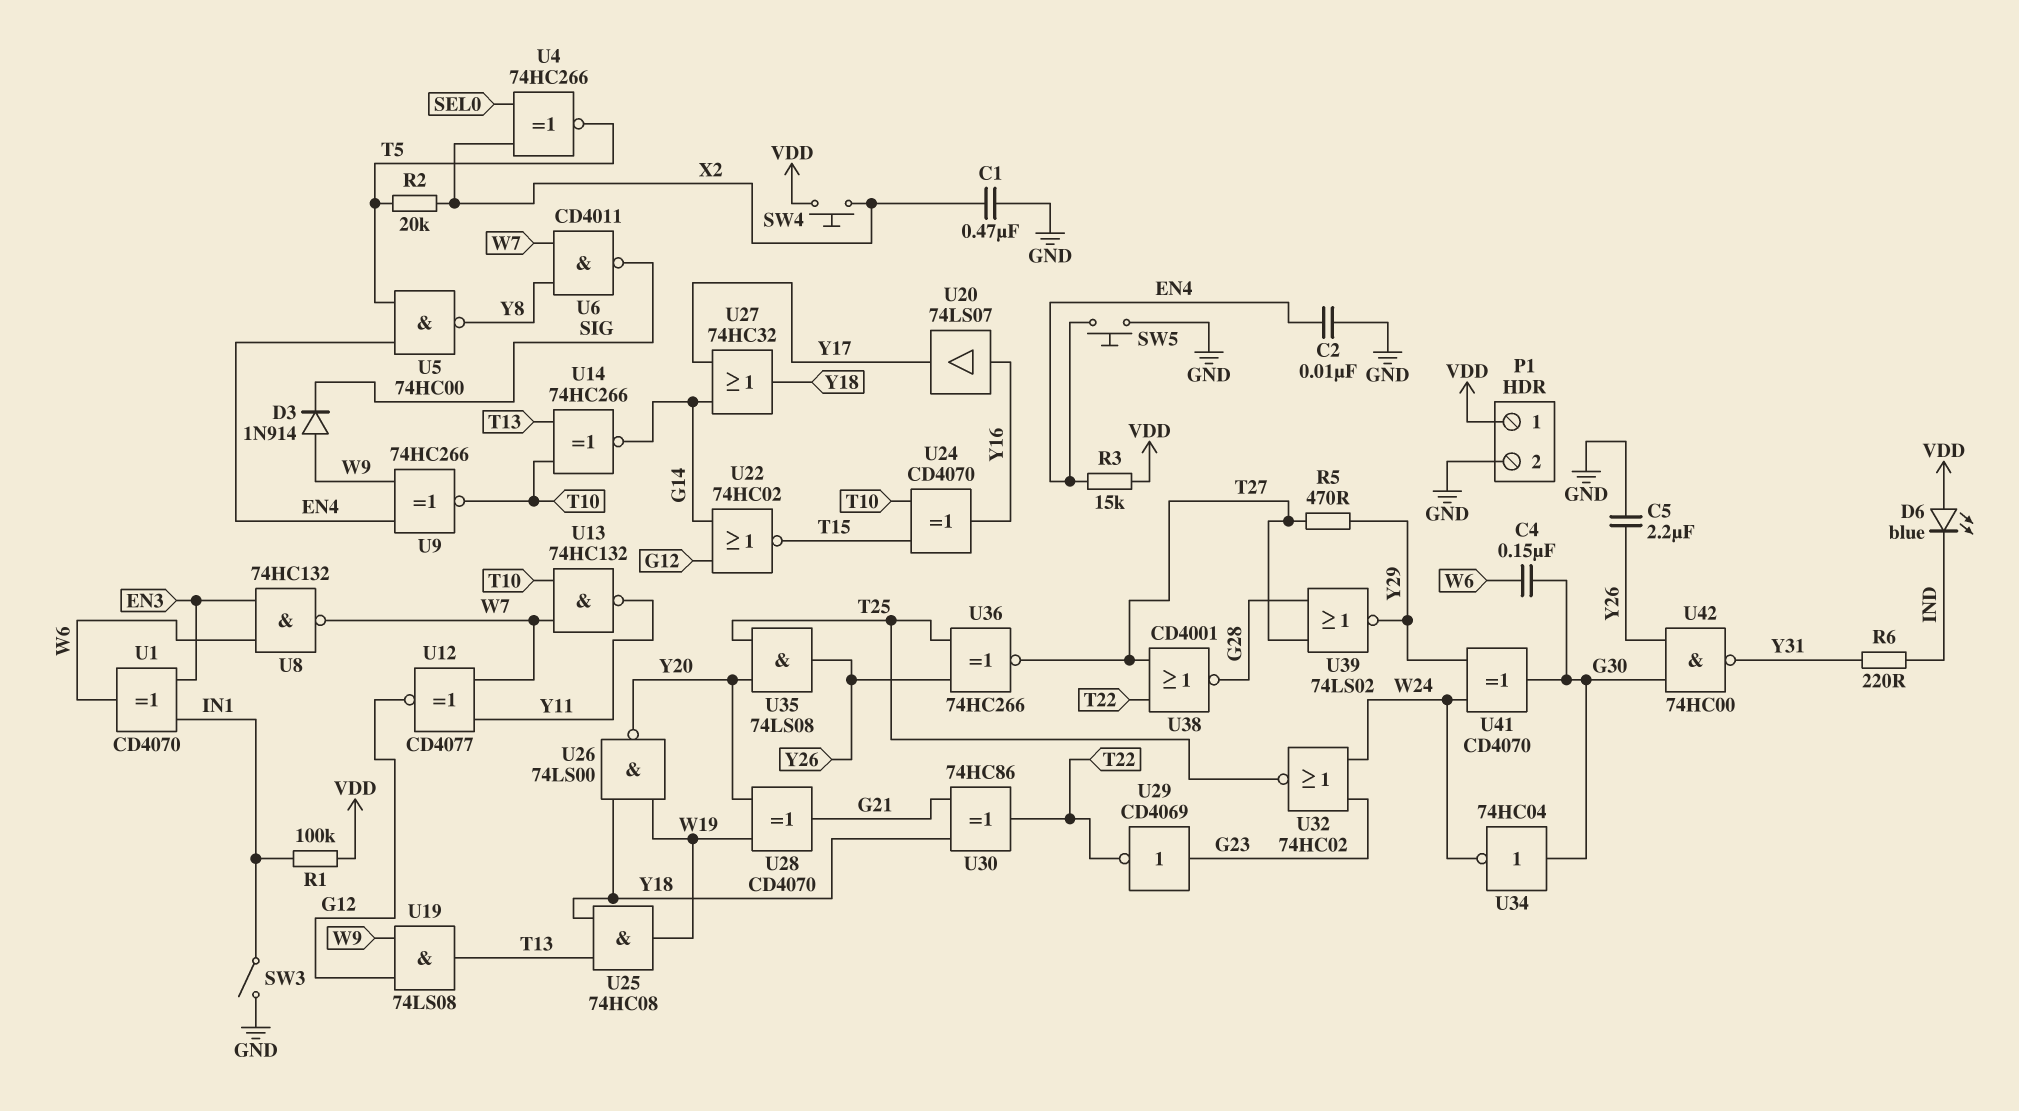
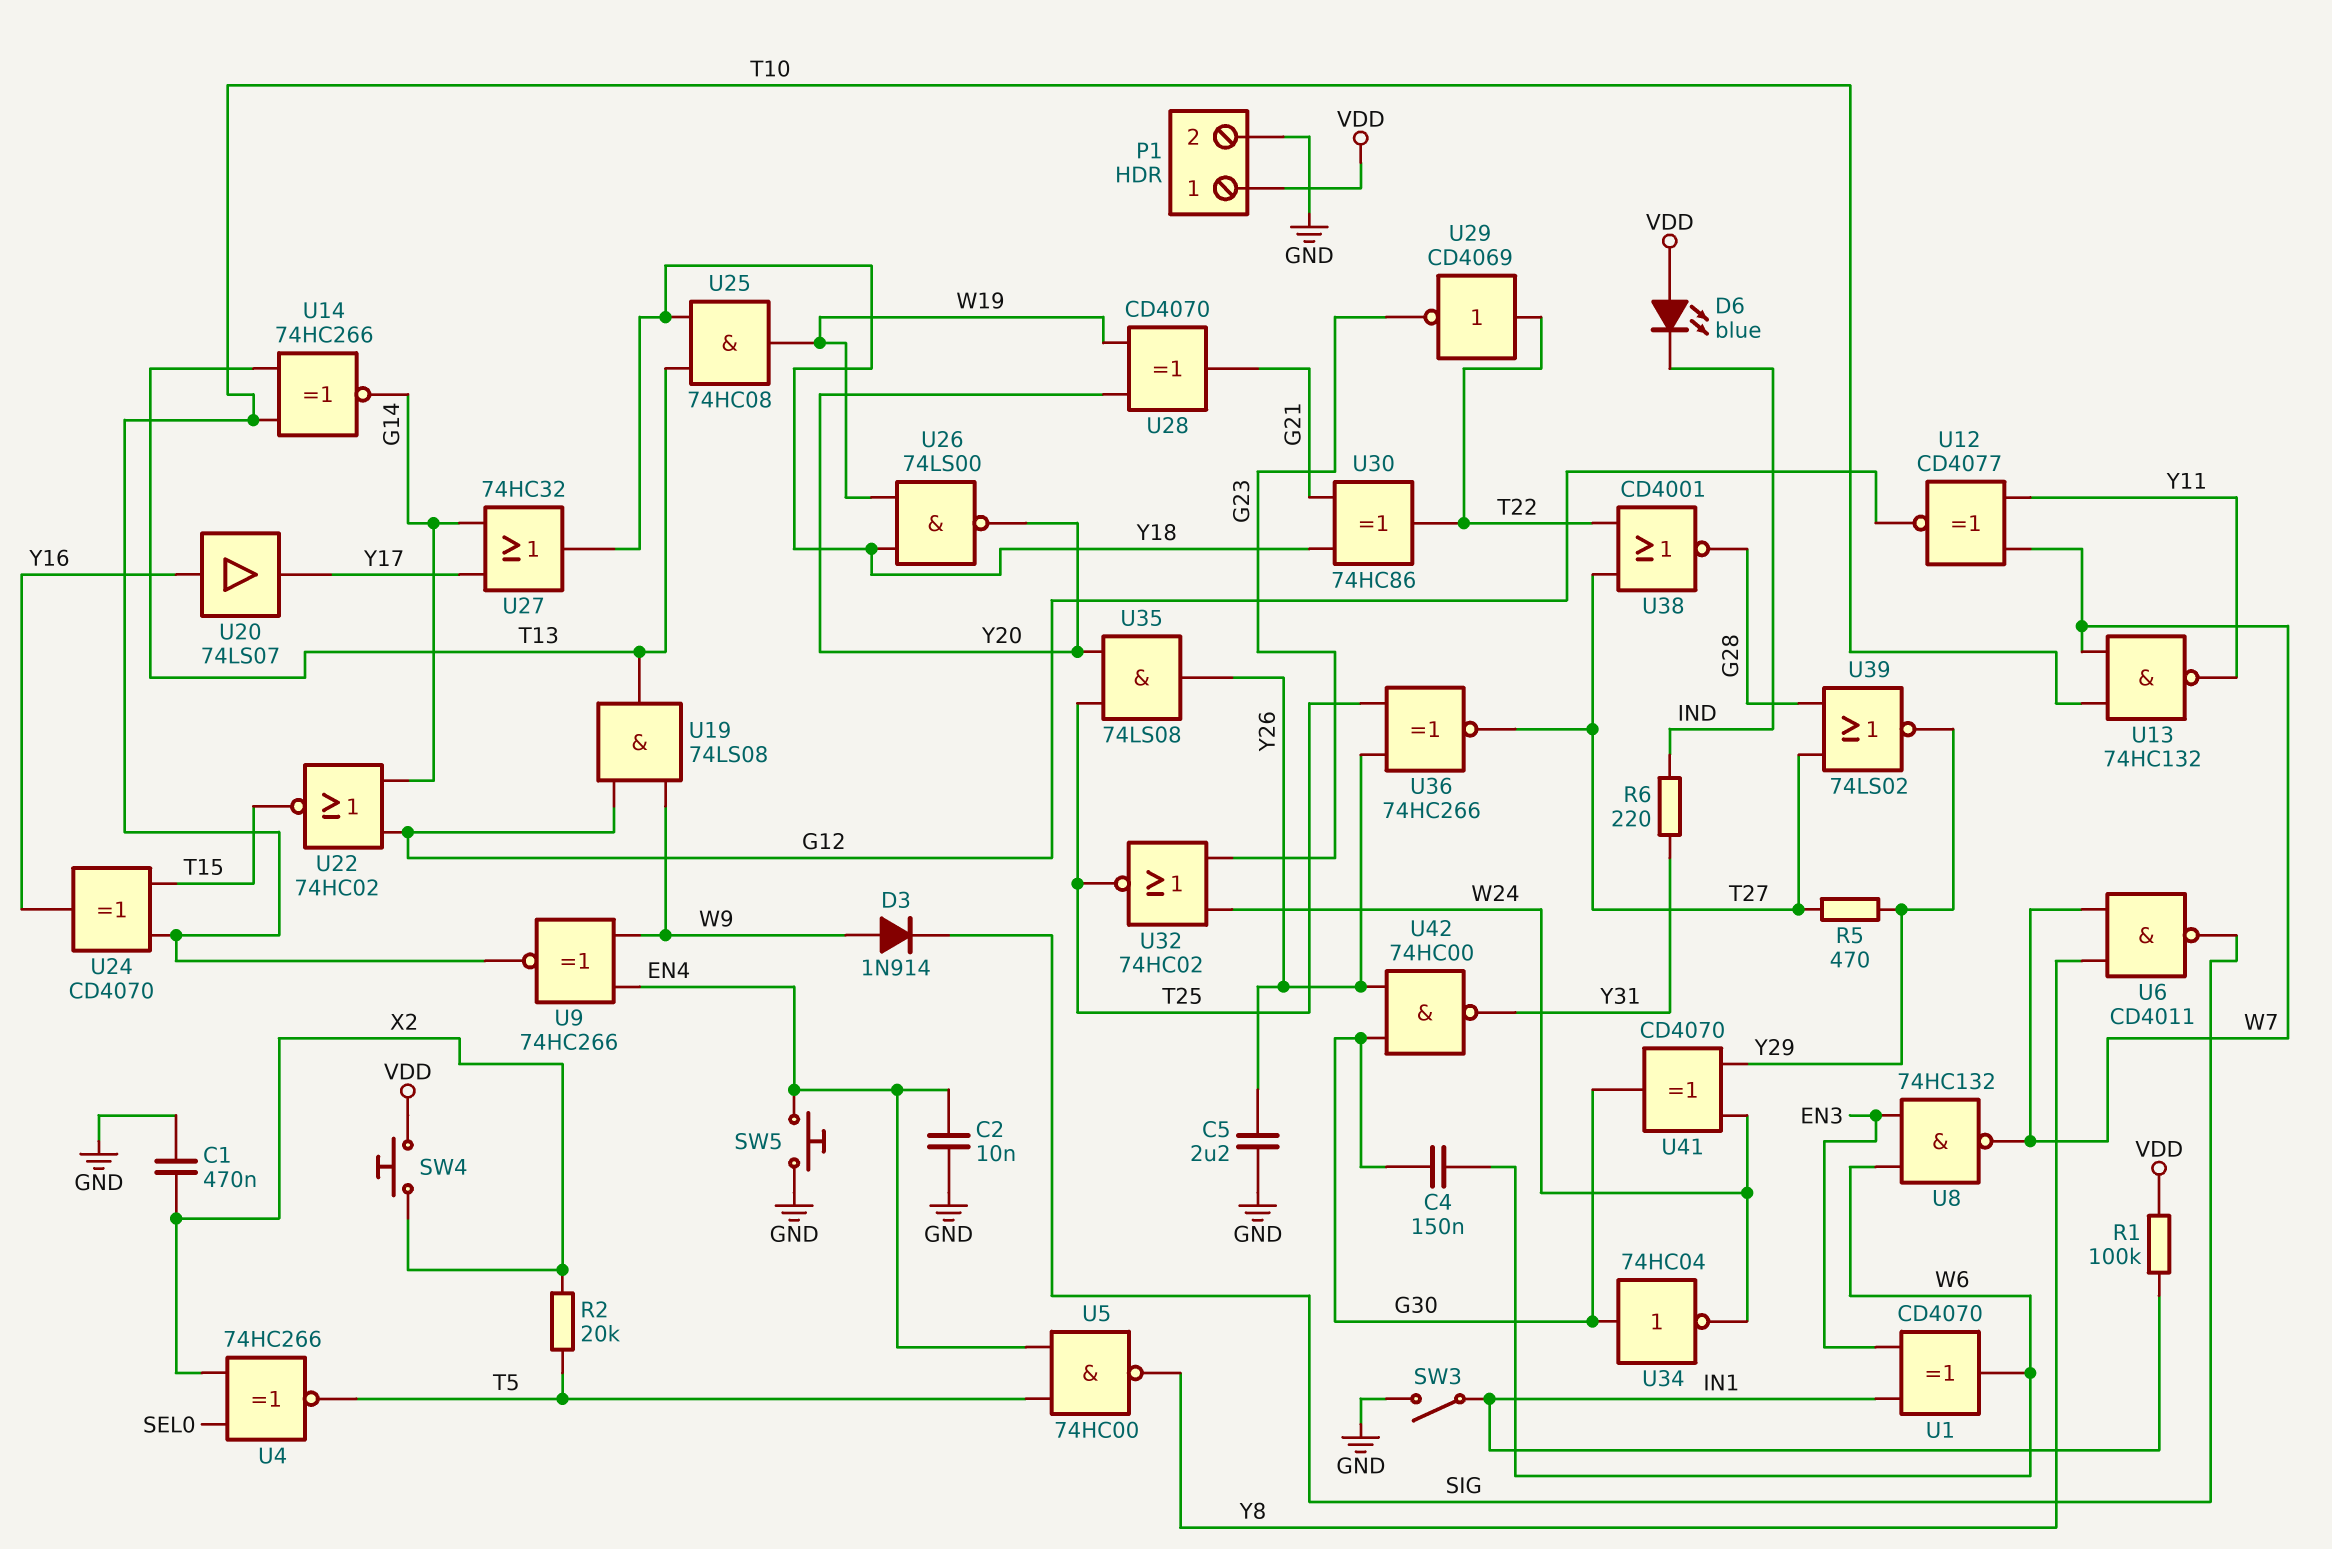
R3: 15k (EN4, VDD) -> none
U29: NOT CD4069 (in G23, out T22) -> NOT CD4069 (in T22, out G23)

